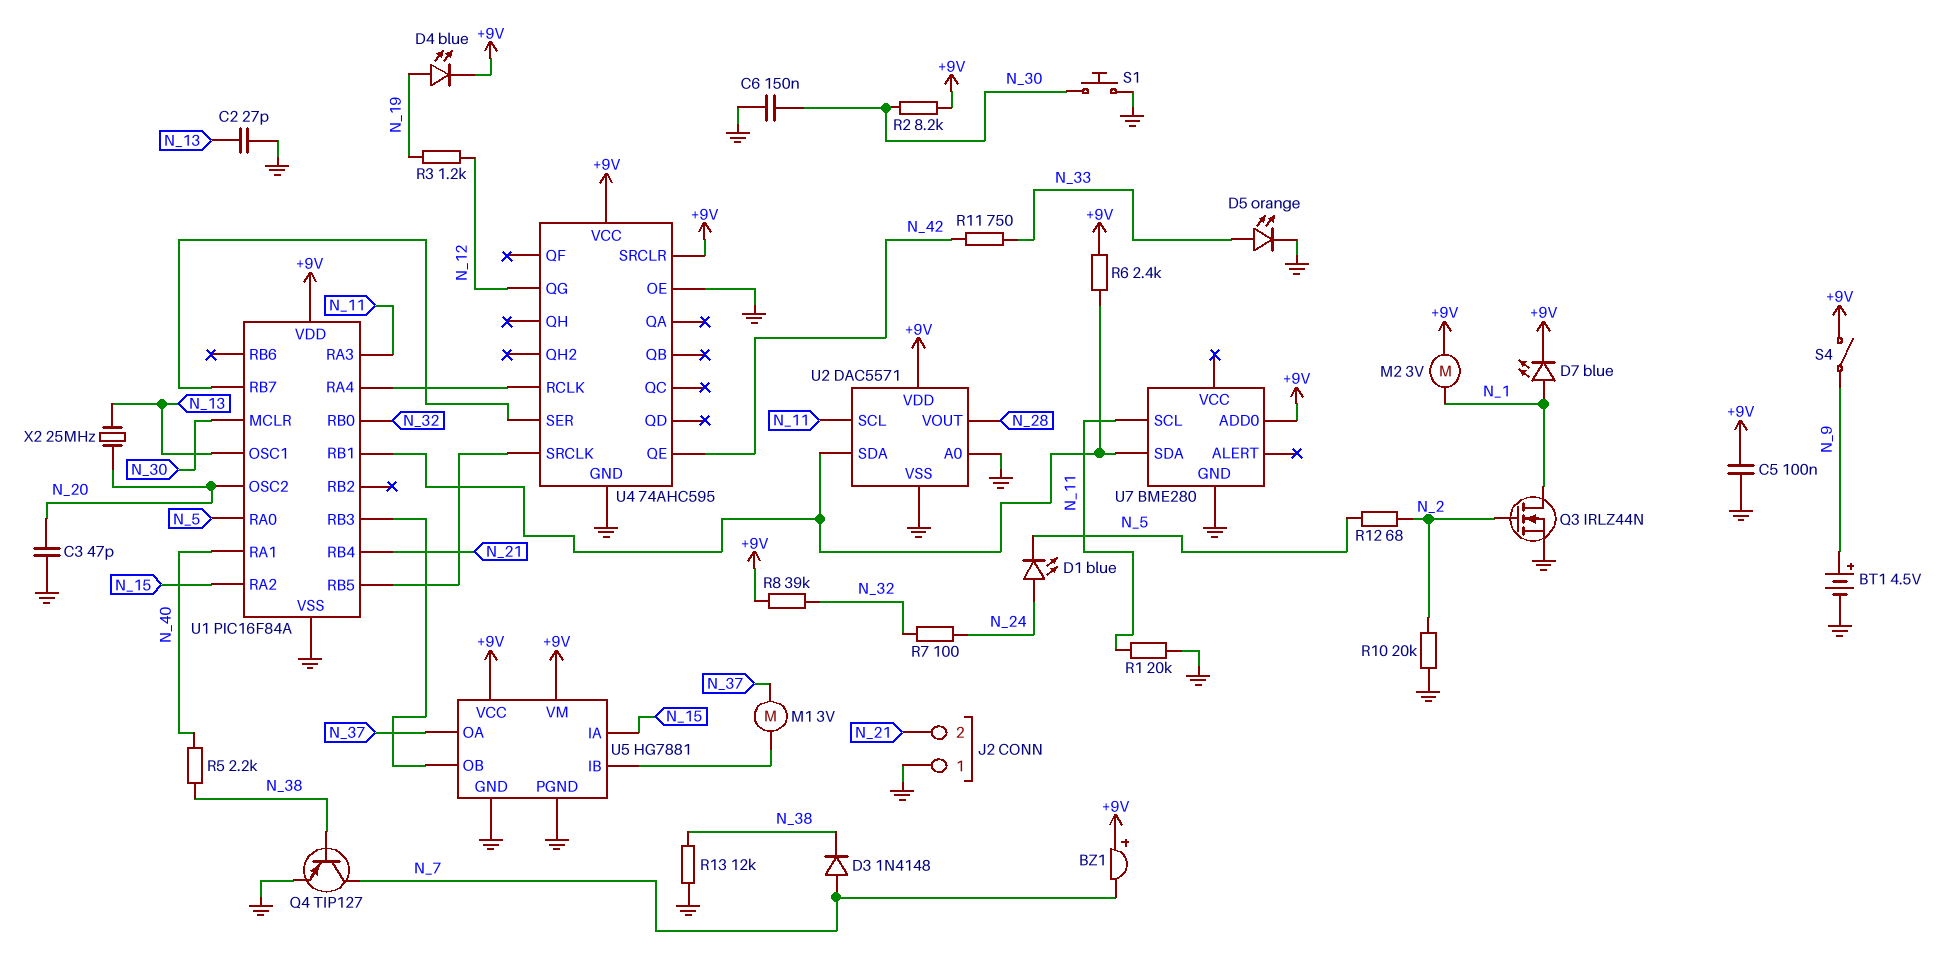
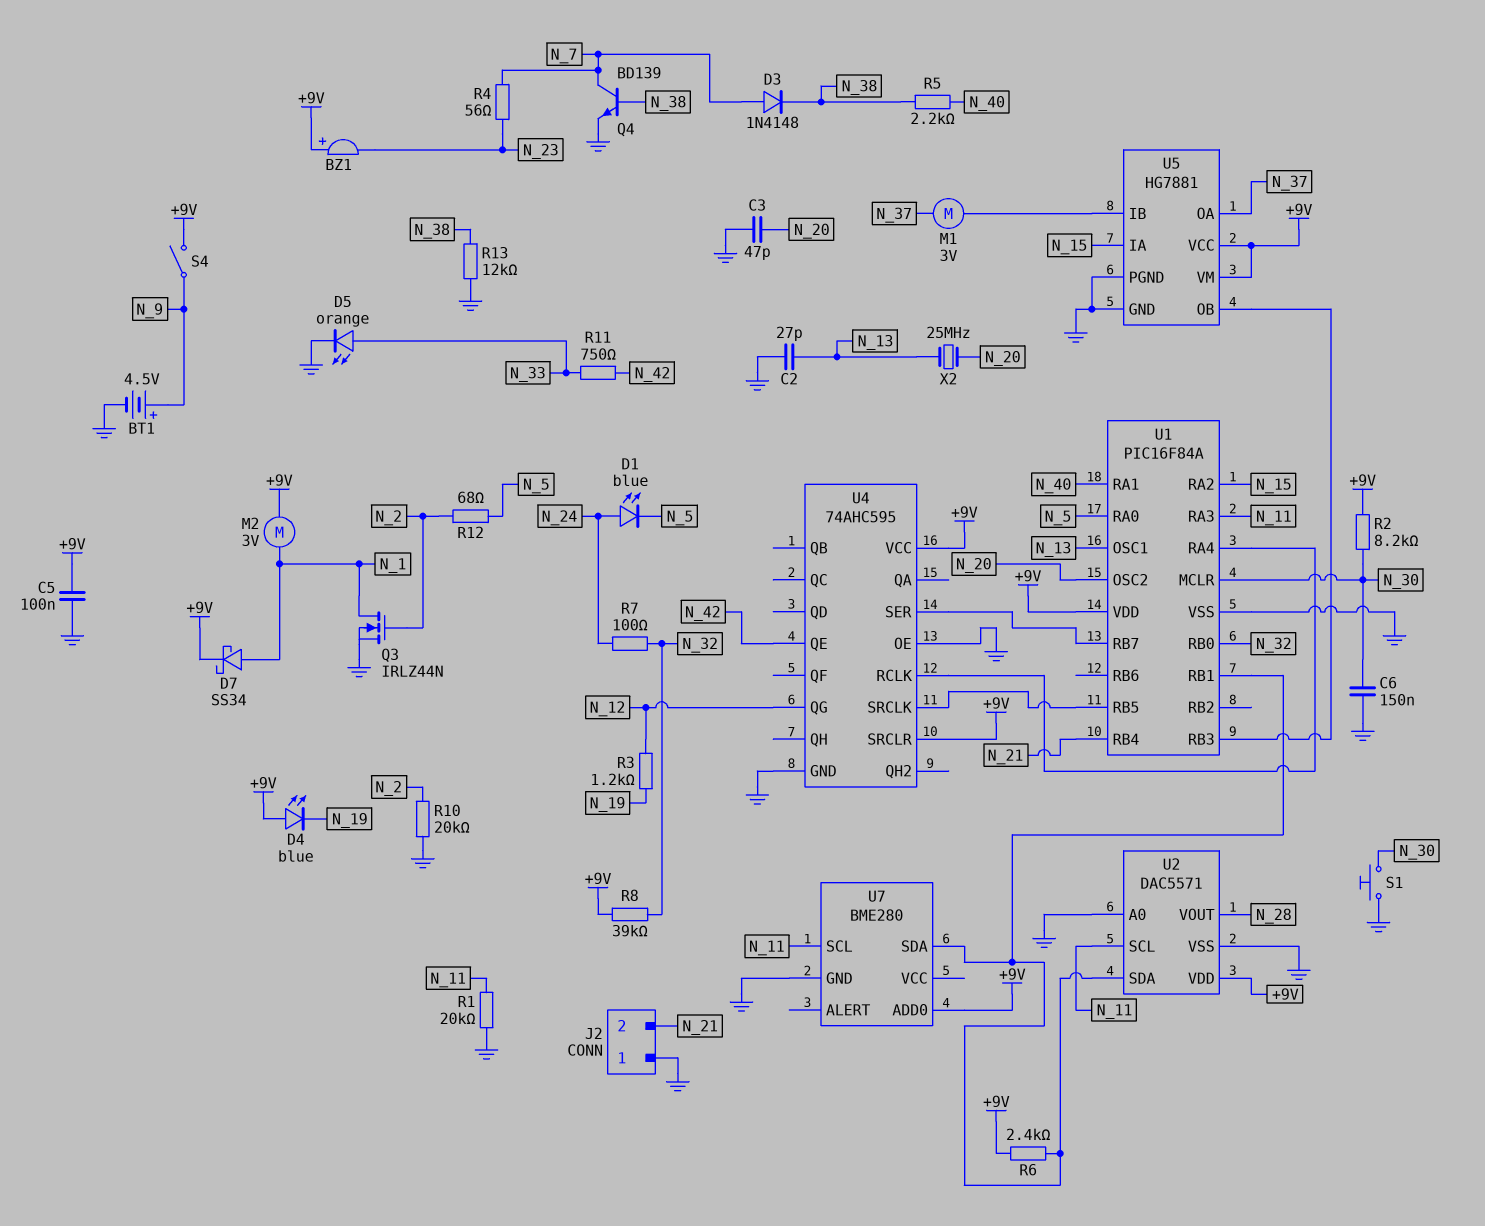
BZ1: buzzer (plus +9V, minus N_7) -> buzzer (plus +9V, minus N_23)
D4: LED blue (A N_19, K +9V) -> LED blue (A +9V, K N_19)
D7: LED blue (A N_1, K +9V) -> schottky SS34 (A N_1, K +9V)
Q4: PNP TIP127 (B N_38, C N_7, E GND) -> NPN BD139 (B N_38, C N_7, E GND)
R4: none -> 56 (N_7, N_23)

